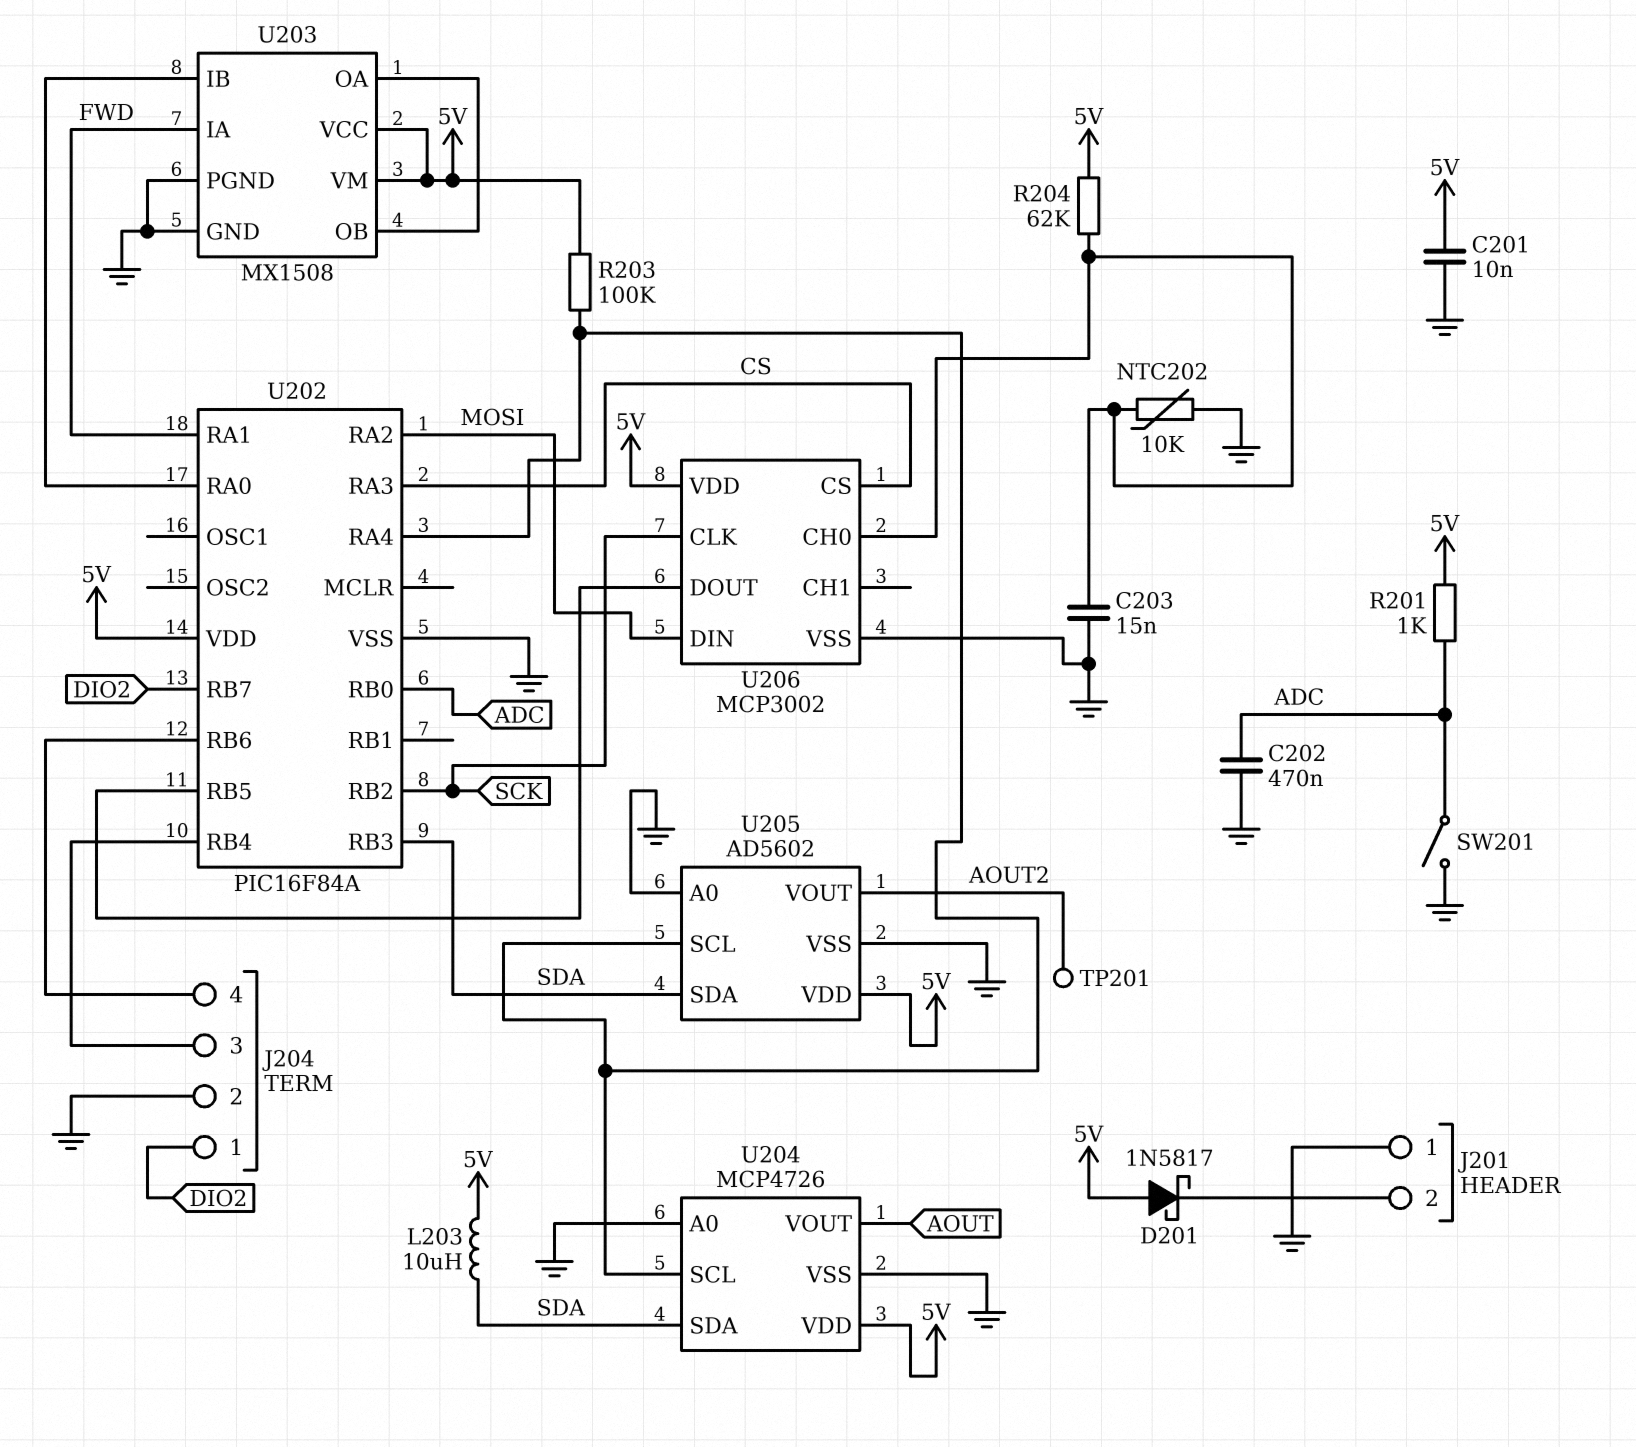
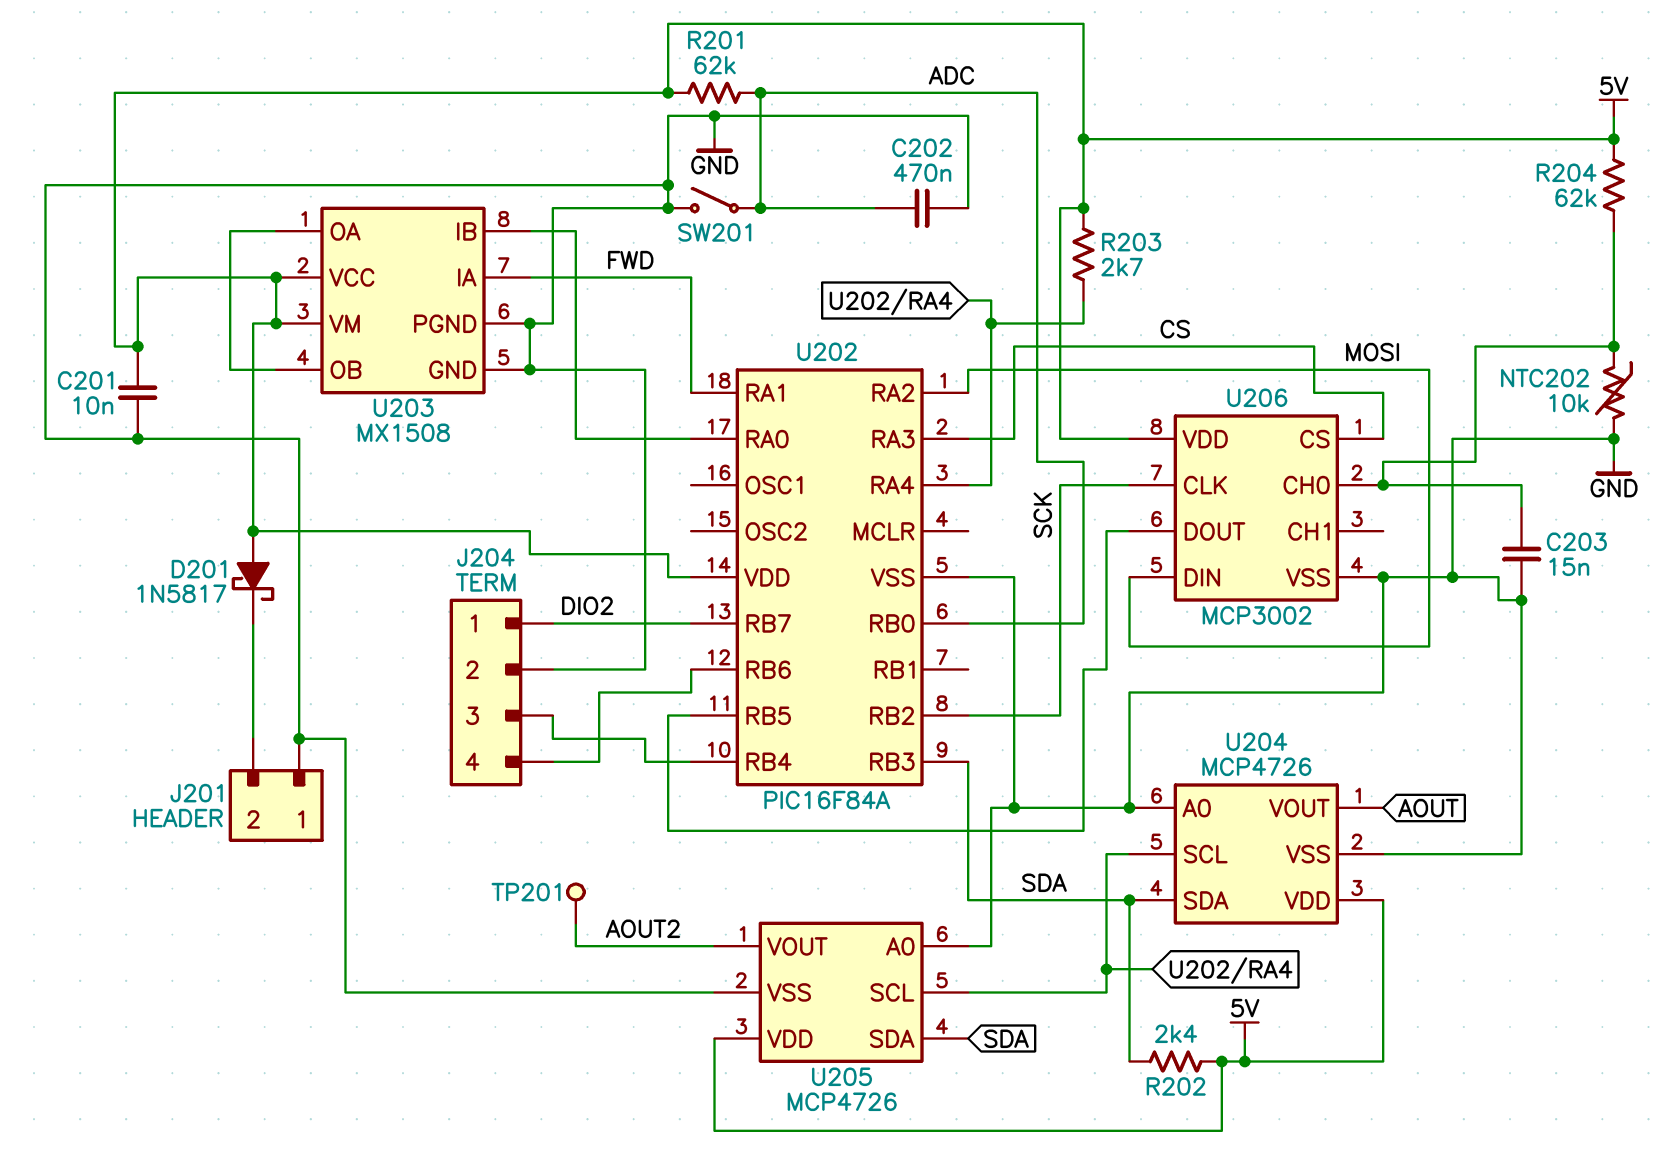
L203: 10uH (5V, SDA) -> none
R201: 1k (5V, ADC) -> 62k (5V, ADC)
R202: none -> 2.4k (5V, SDA)
R203: 100k (5V, U202/RA4) -> 2.7k (5V, U202/RA4)
U205: AD5602 -> MCP4726

